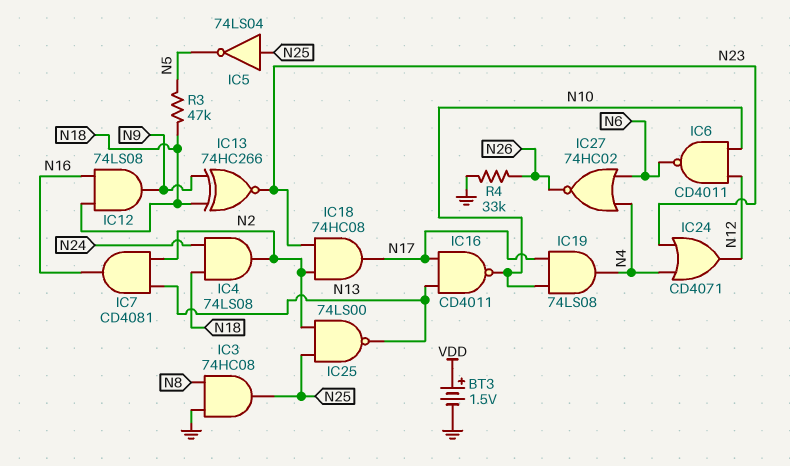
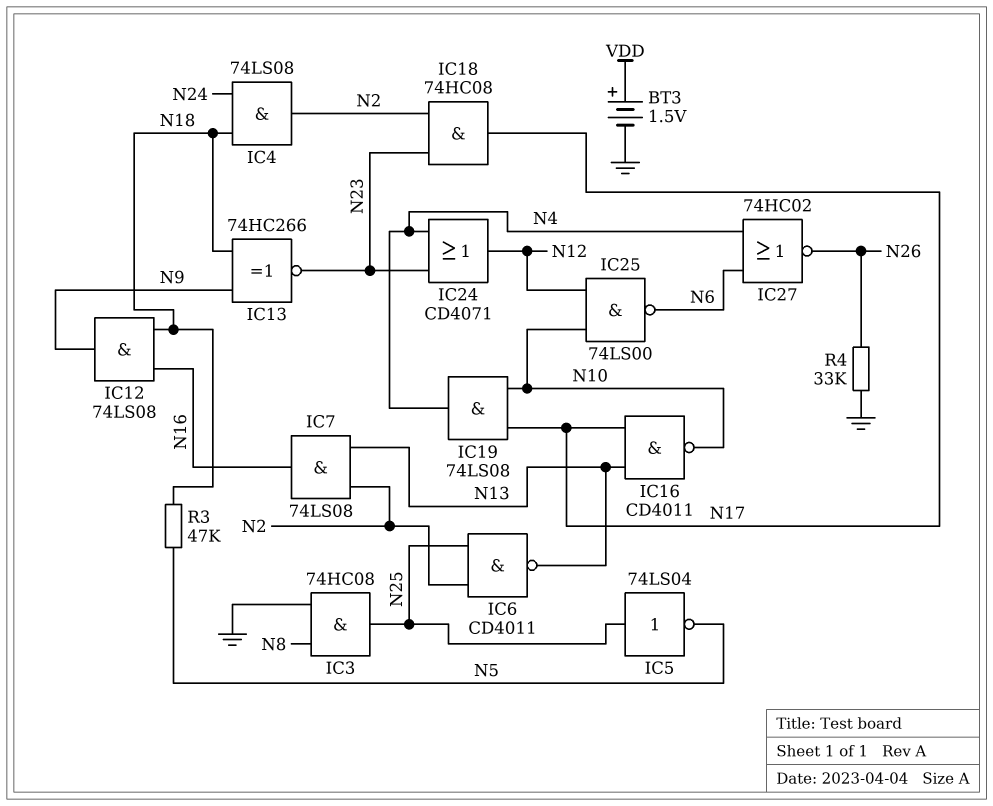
IC6: NAND CD4011 (in N10, in N12, out N6) -> NAND CD4011 (in N2, in N25, out N13)
IC7: AND CD4081 (in N2, in N13, out N16) -> AND 74LS08 (in N2, in N13, out N16)
IC25: NAND 74LS00 (in N2, in N25, out N13) -> NAND 74LS00 (in N10, in N12, out N6)

